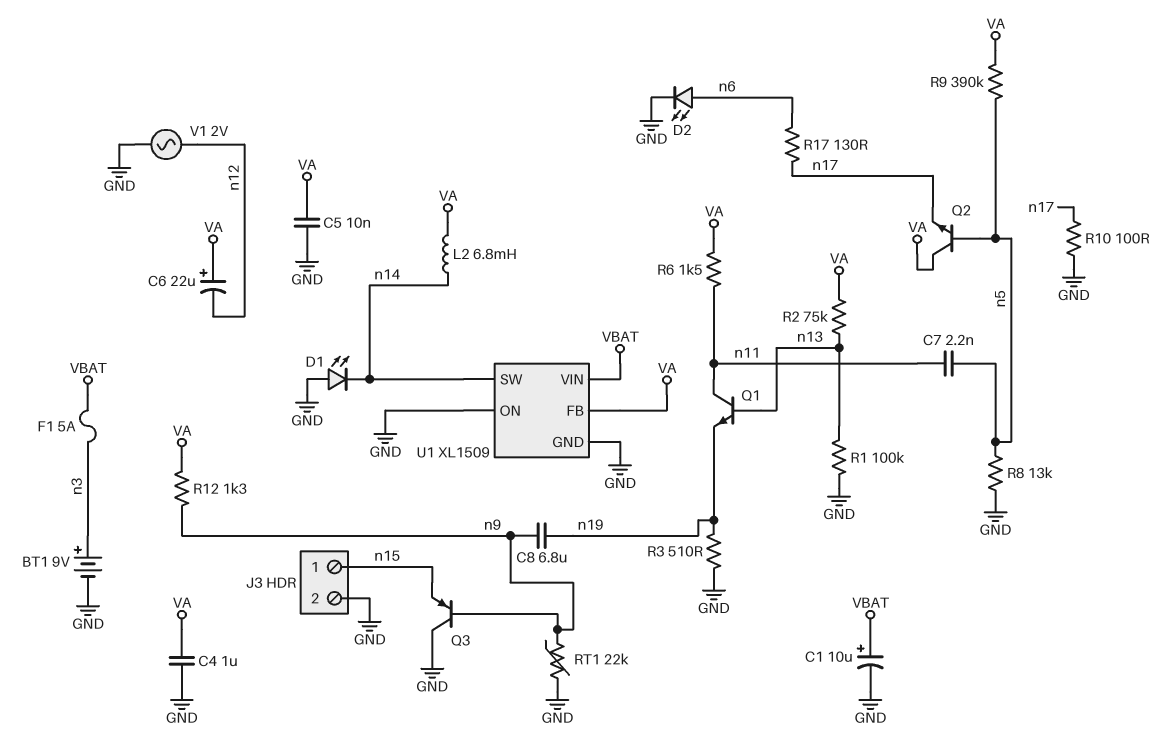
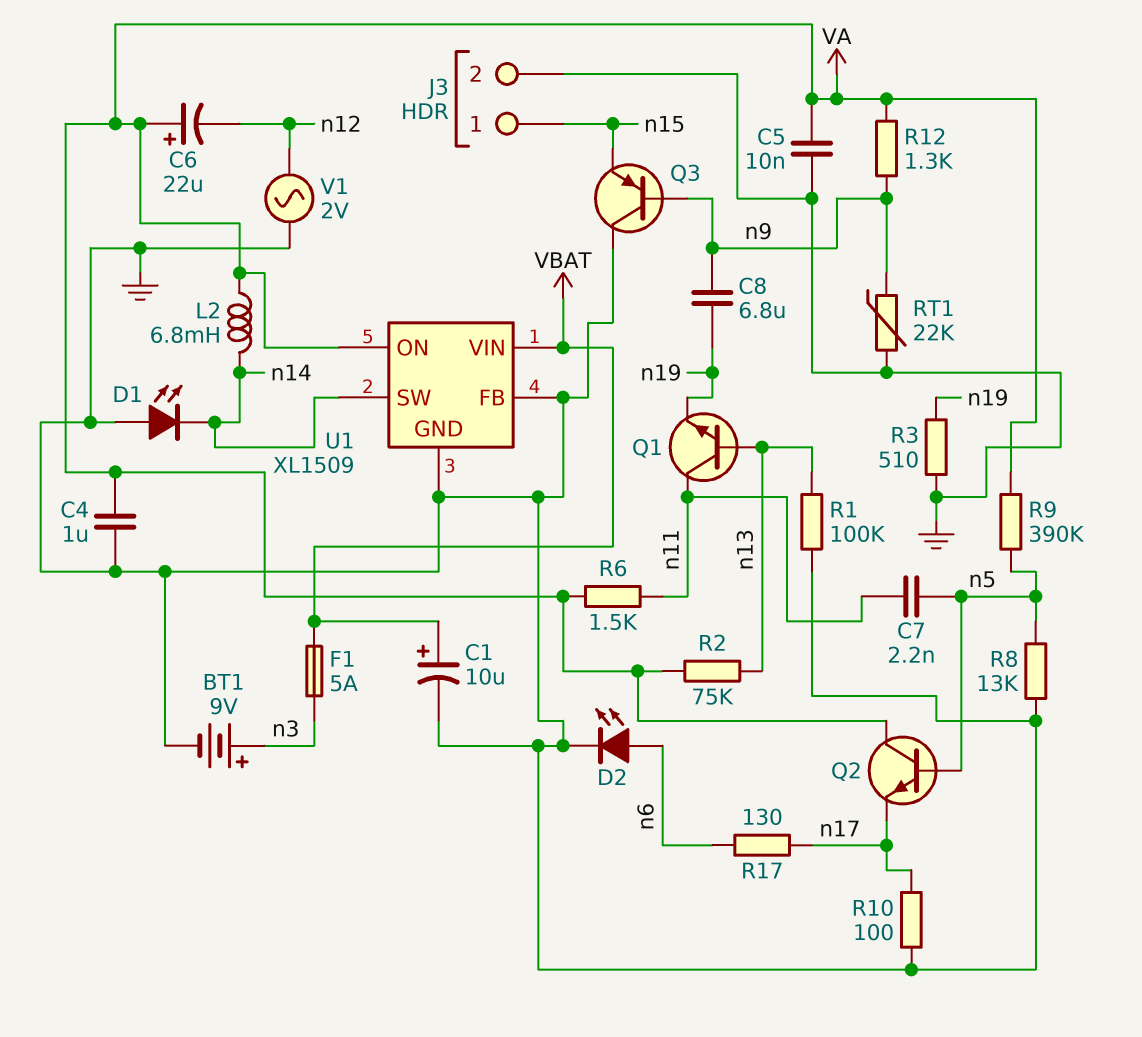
U1 pin FB: VA -> GND
U1 pin ON: GND -> VA

